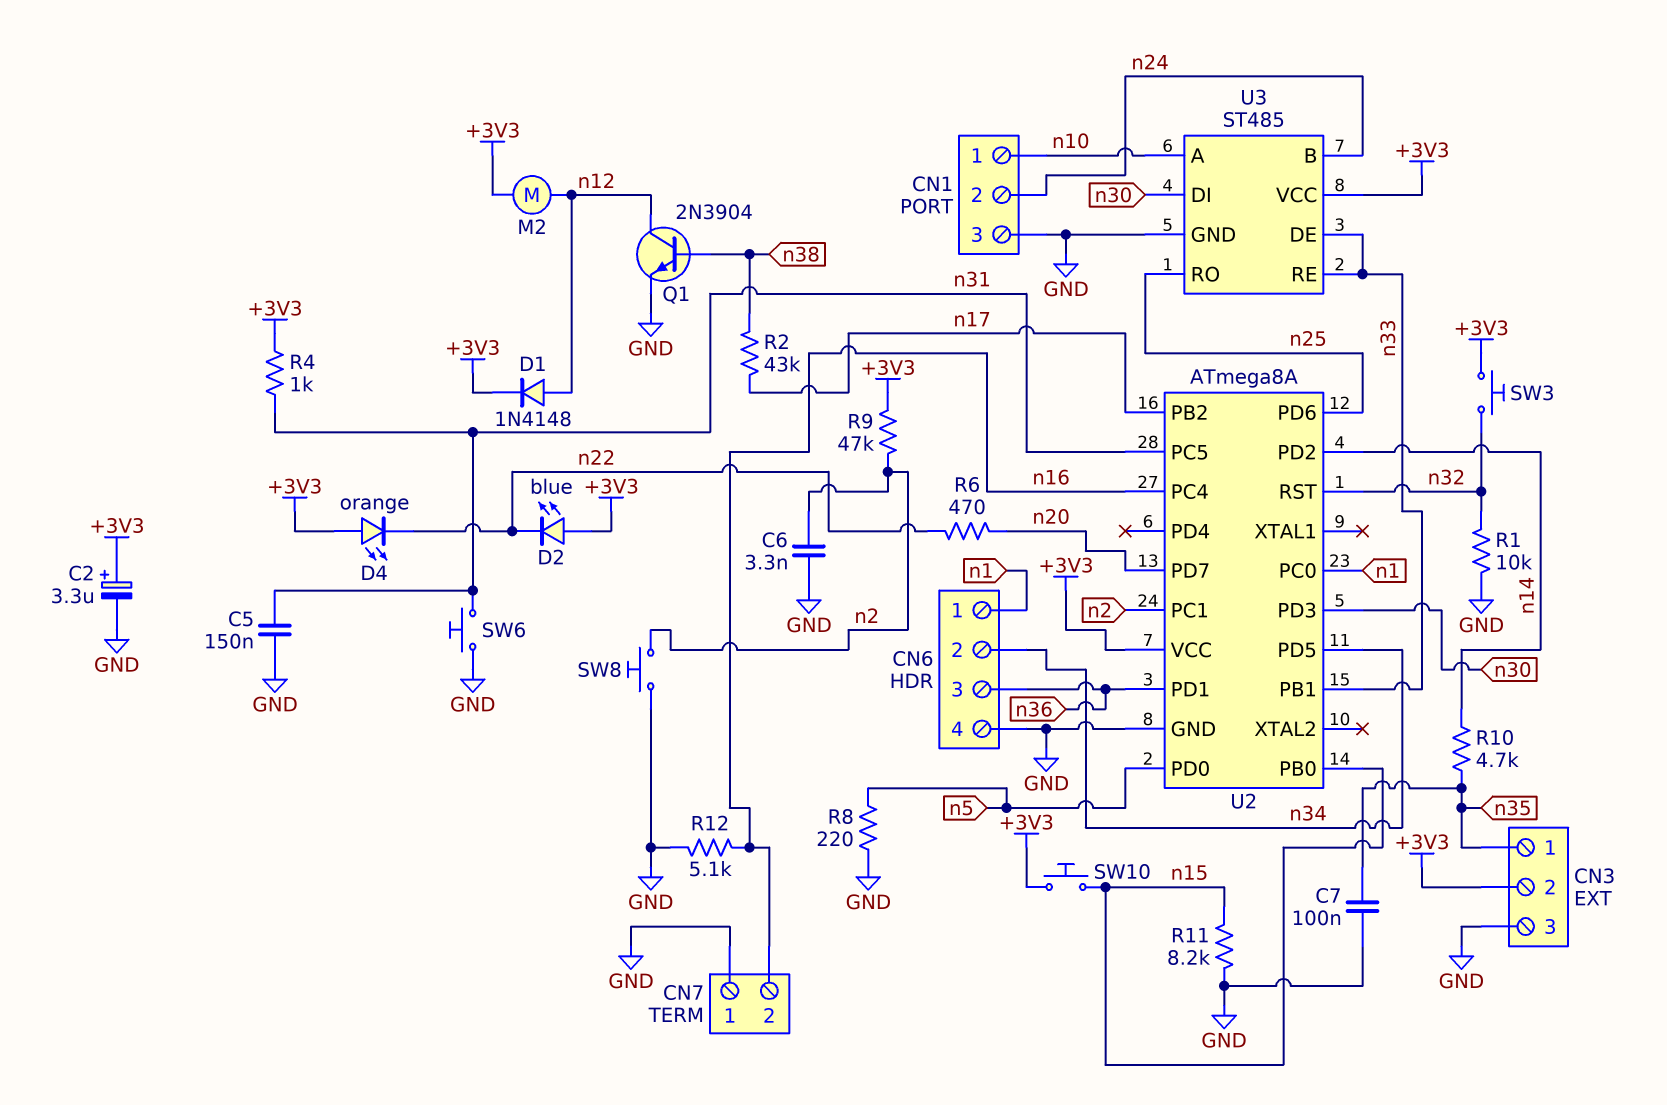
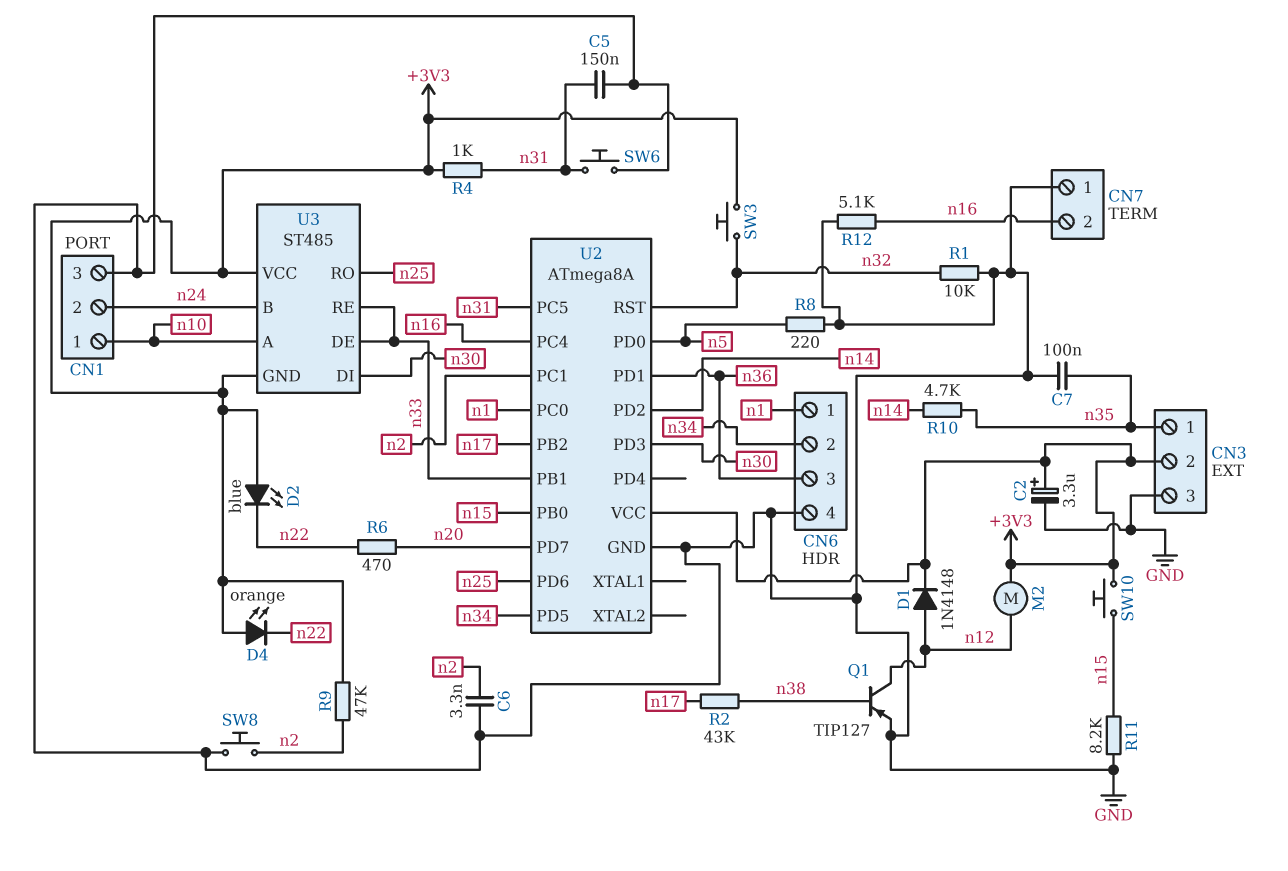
Q1: NPN 2N3904 (B n38, C n12, E GND) -> PNP TIP127 (B n38, C n12, E GND)
U3 pin GND: GND -> +3V3

